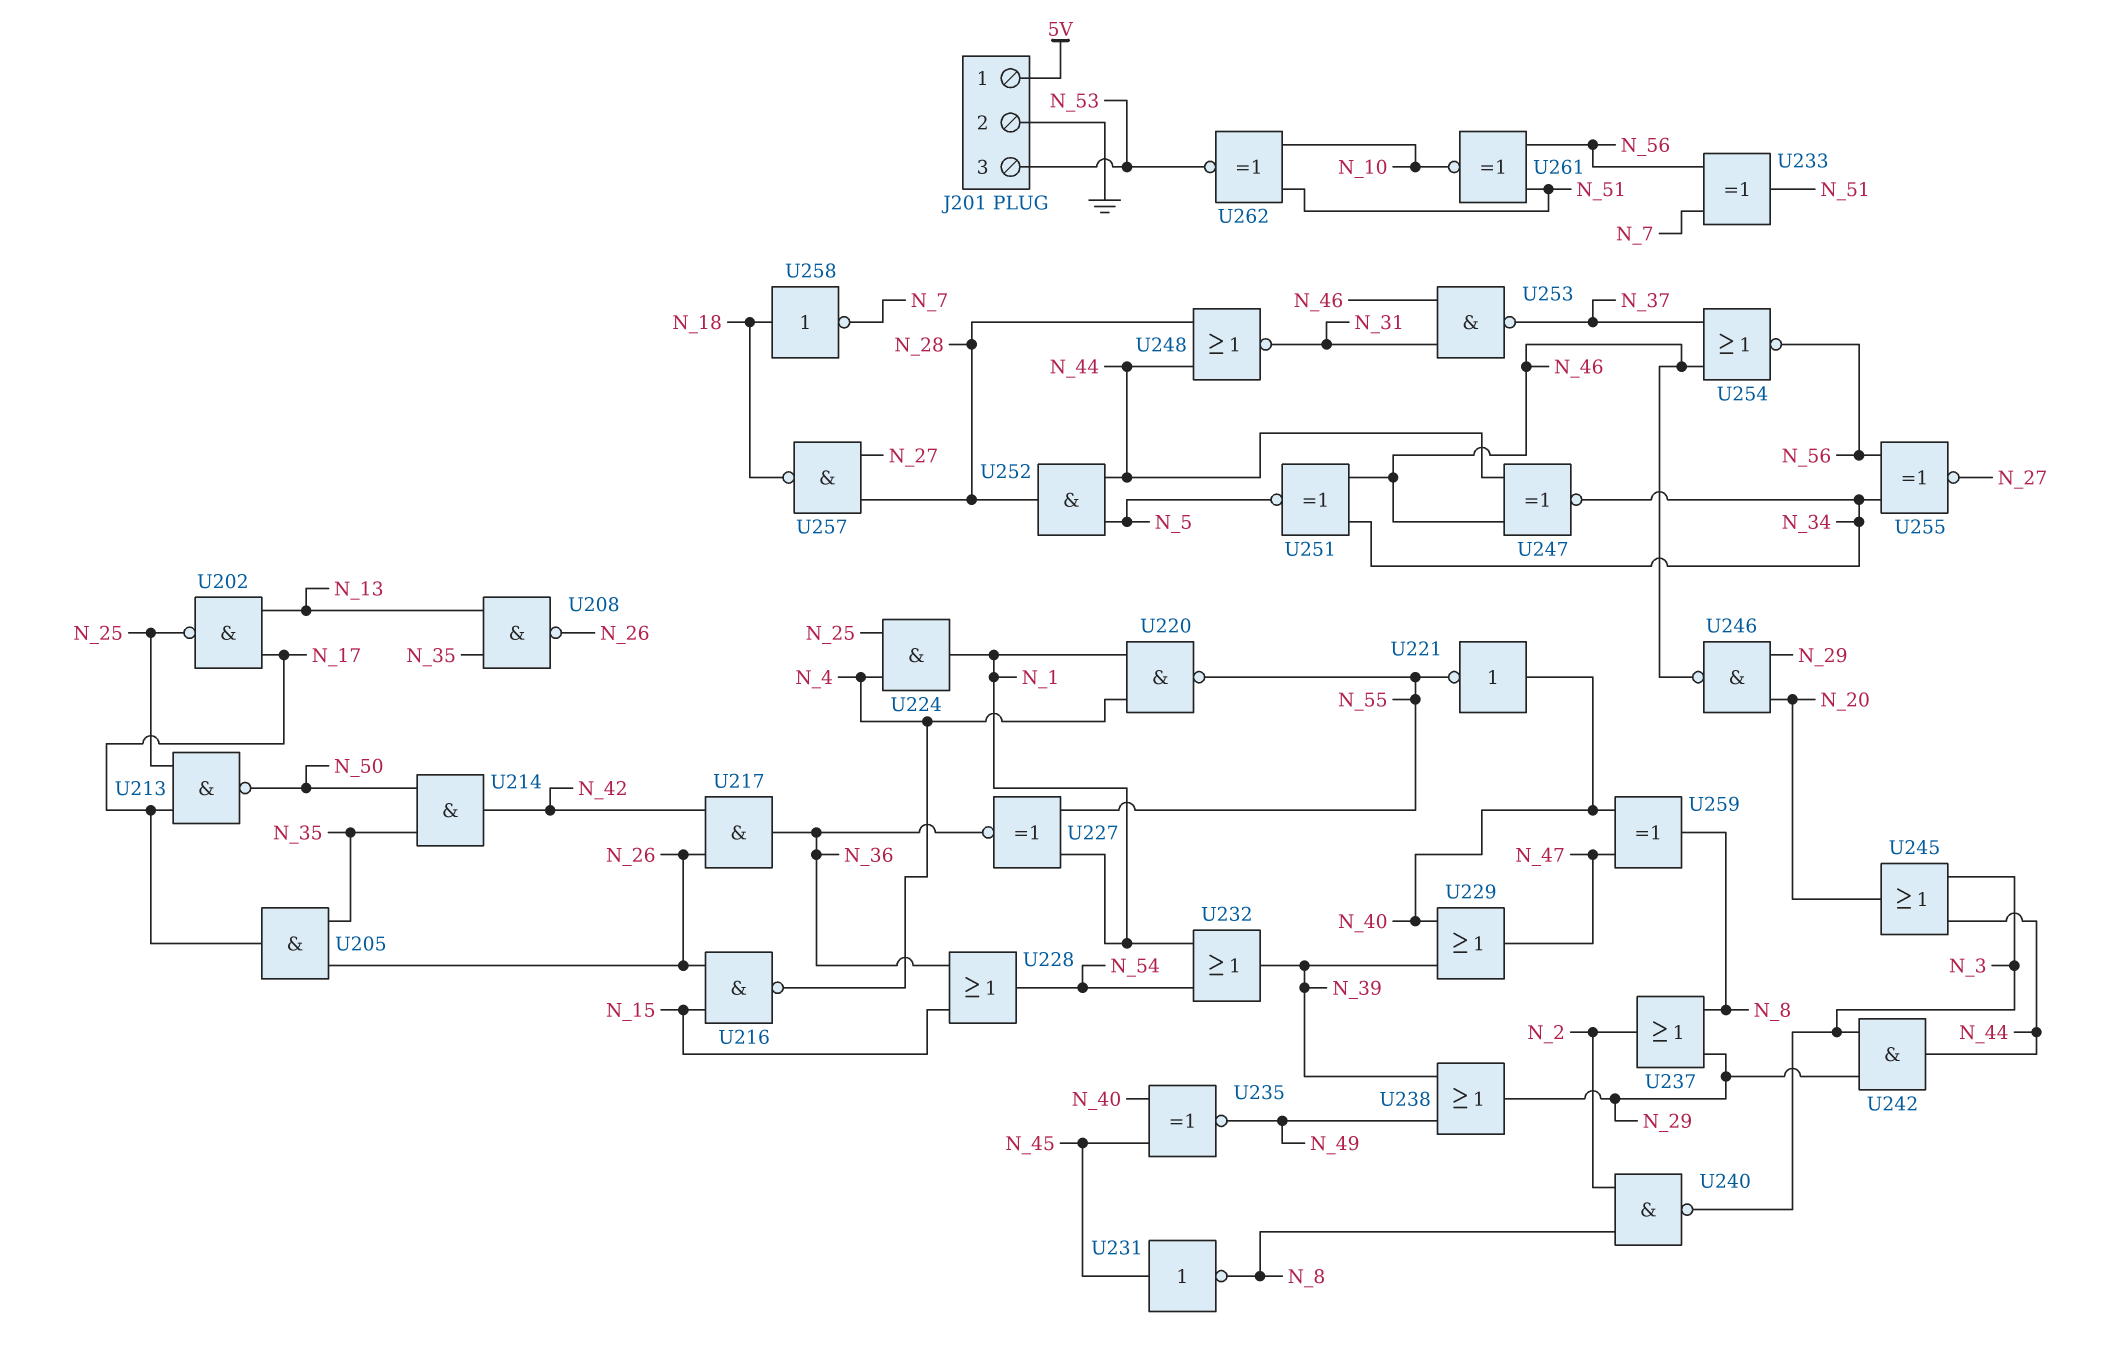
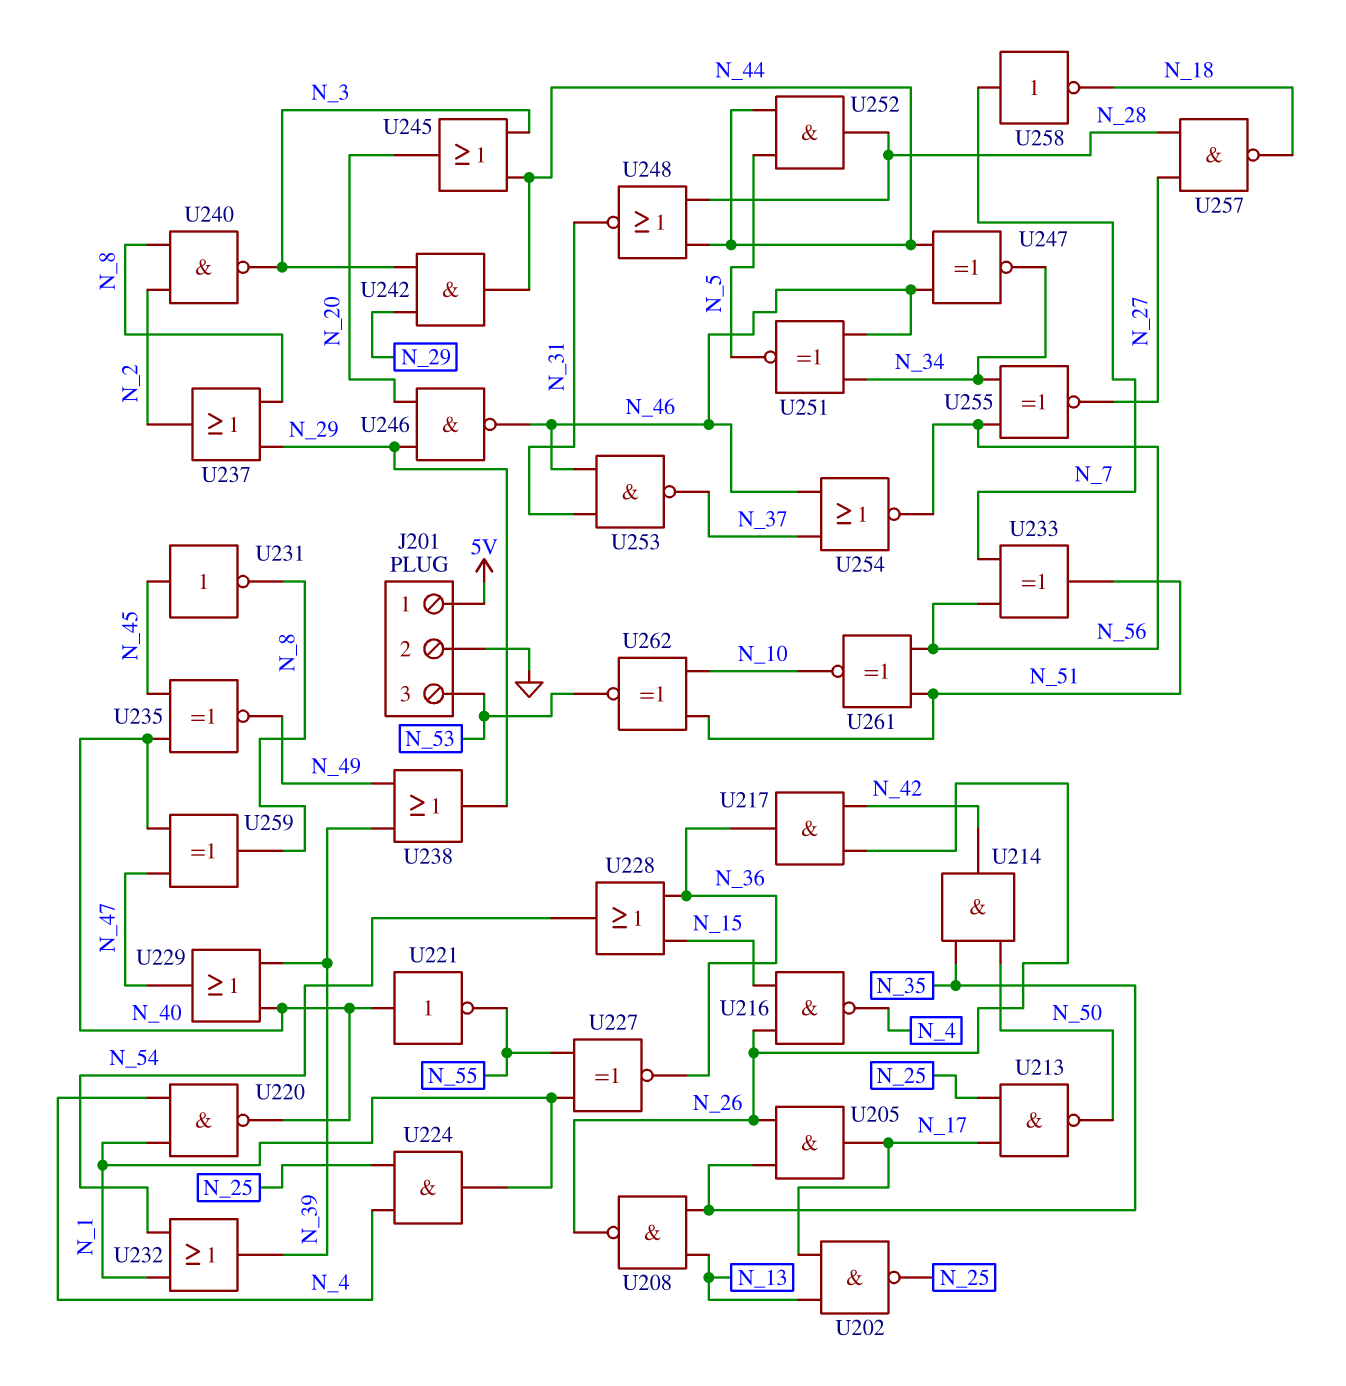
U220: NAND (in N_1, in N_4, out N_55) -> NAND (in N_1, in N_4, out N_40)
U258: NOT (in N_18, out N_7) -> NOT (in N_7, out N_18)

